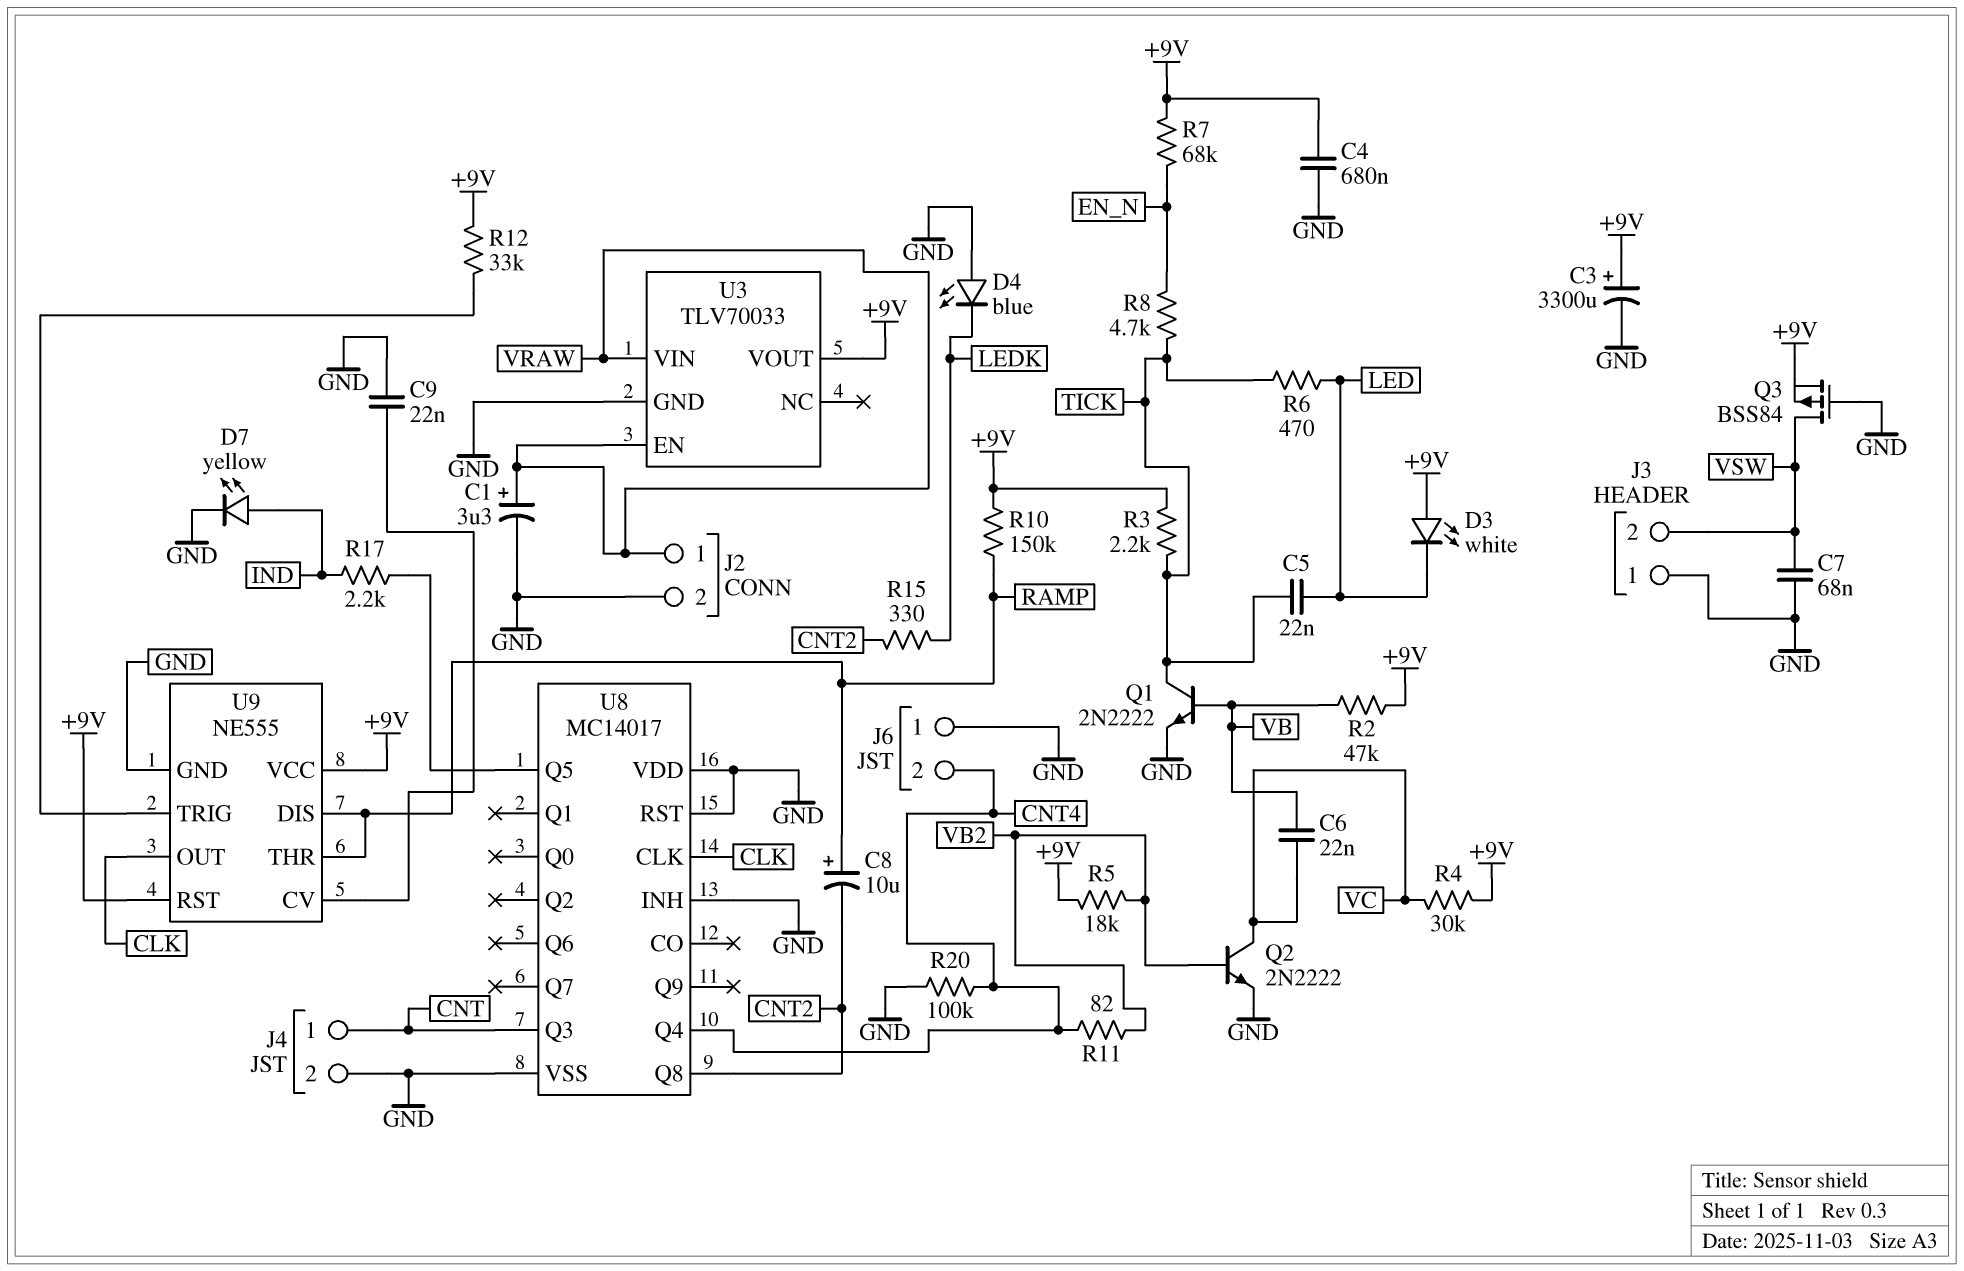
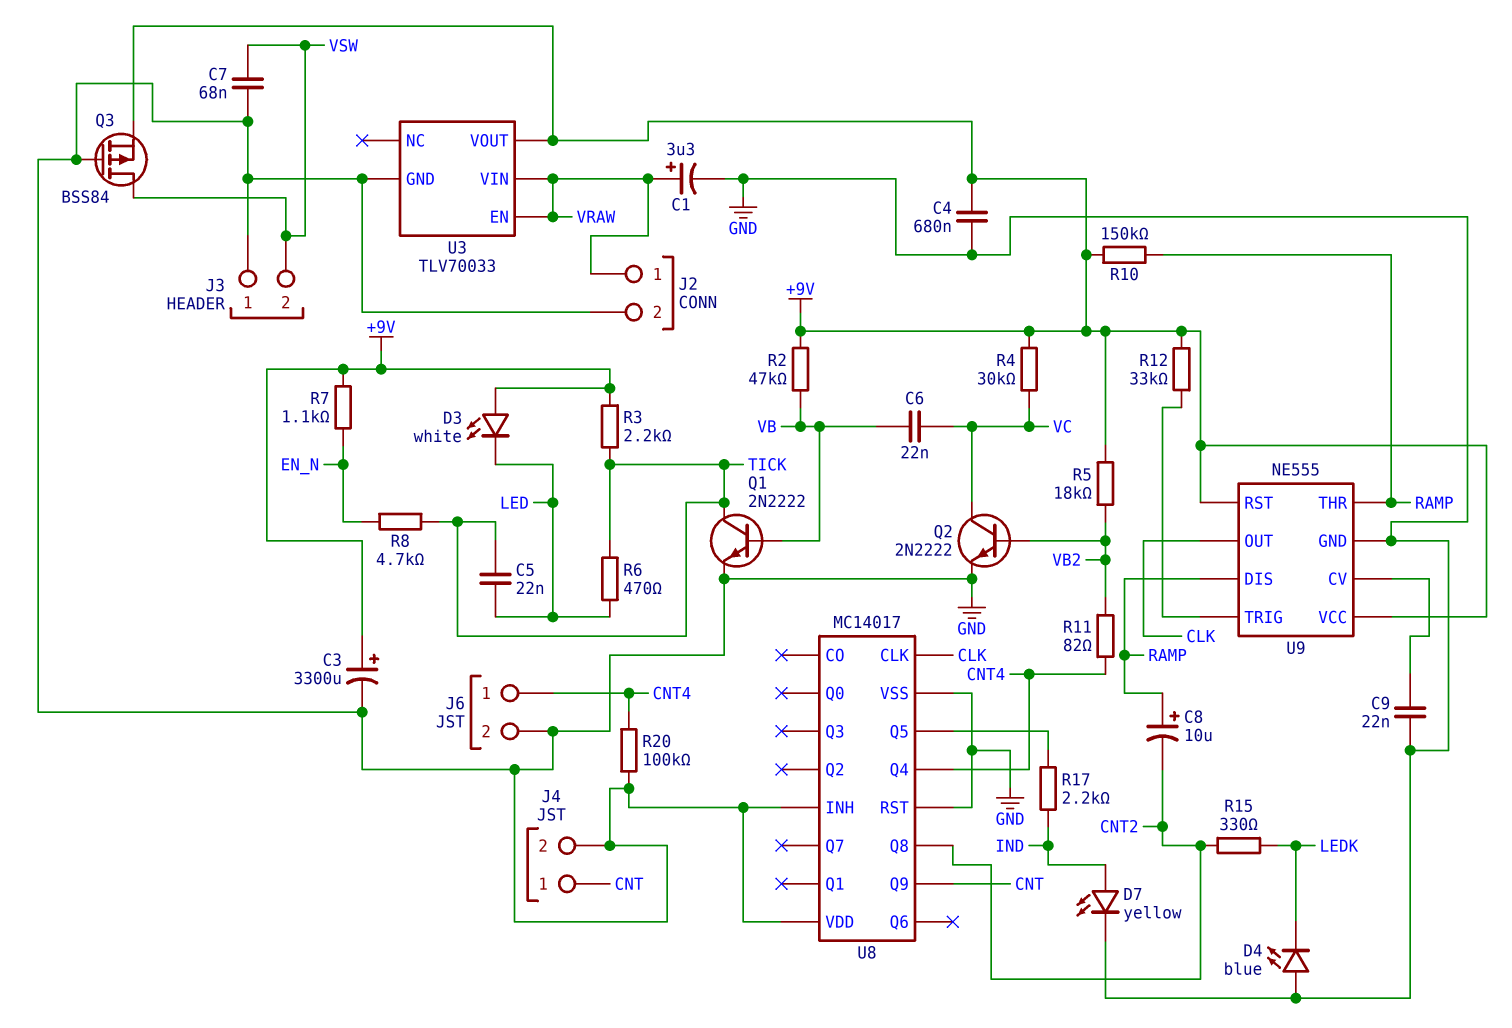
J6 pin 1: GND -> CNT4
J6 pin 2: CNT4 -> GND
R7: 68k (+9V, EN_N) -> 1.1k (+9V, EN_N)
U8 pin Q3: CNT -> none
U8 pin Q9: none -> CNT

